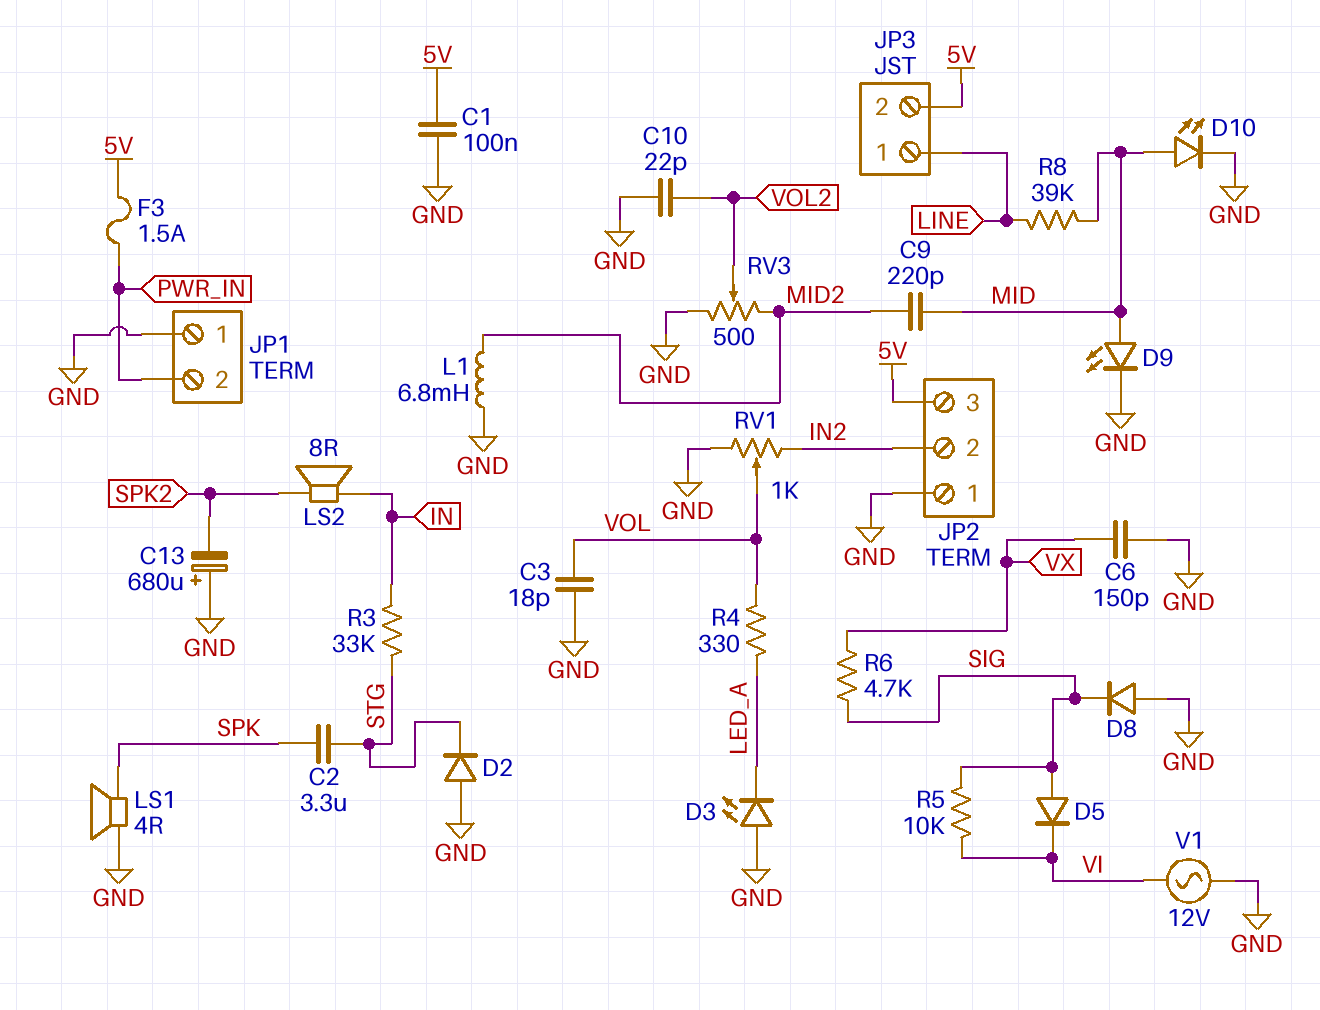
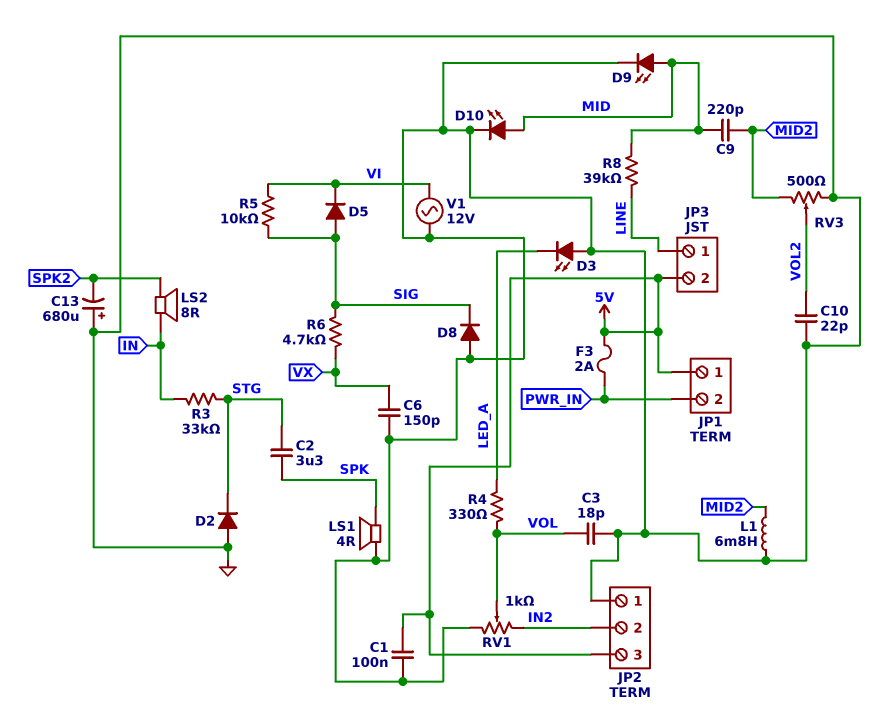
F3: 1.5A (5V, PWR_IN) -> 2A (5V, PWR_IN)
JP1 pin 1: GND -> 5V

